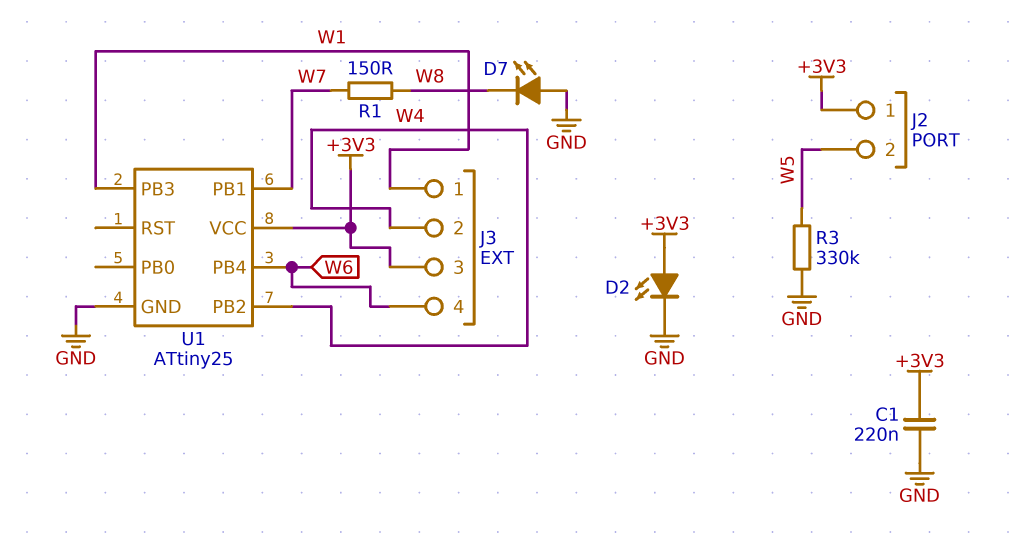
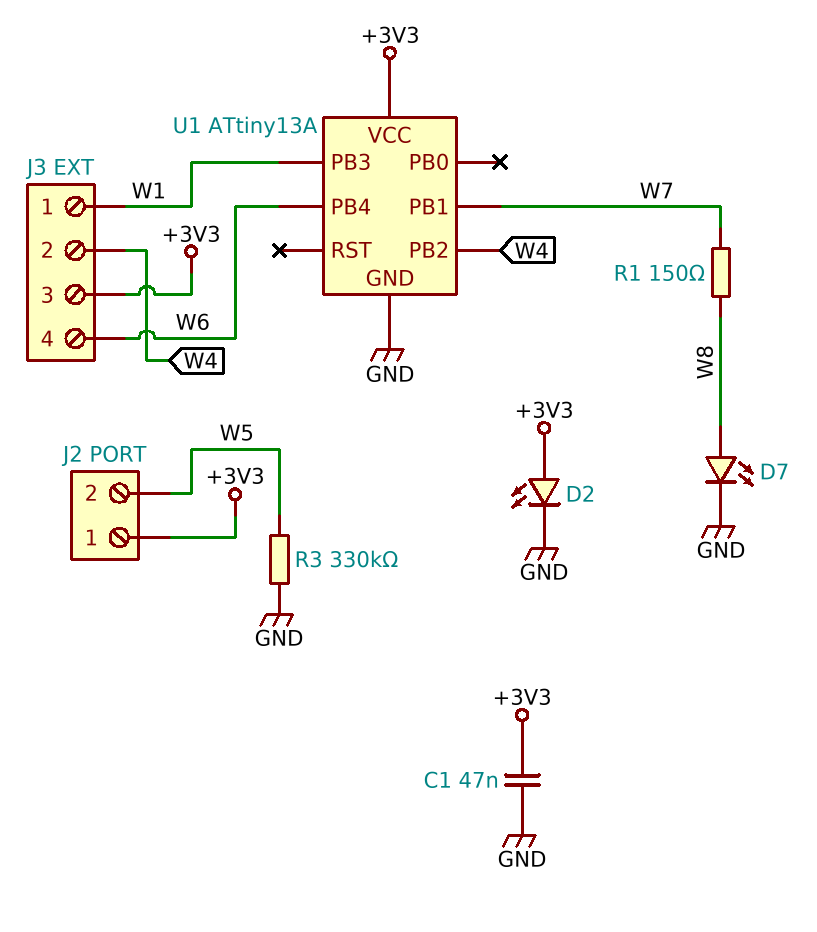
C1: 220nF (+3V3, GND) -> 47nF (+3V3, GND)
D7: LED (A GND, K W8) -> LED (A W8, K GND)
U1: ATtiny25 -> ATtiny13A

